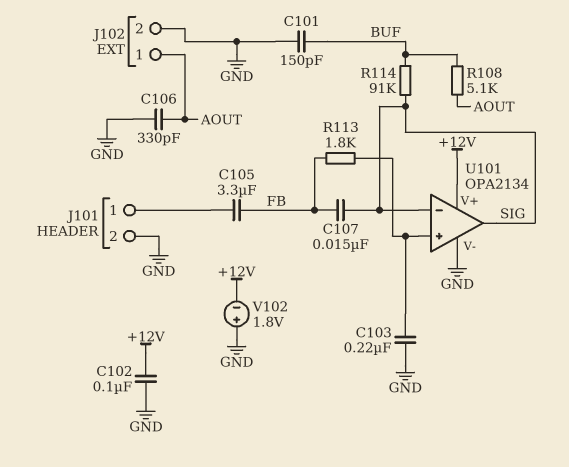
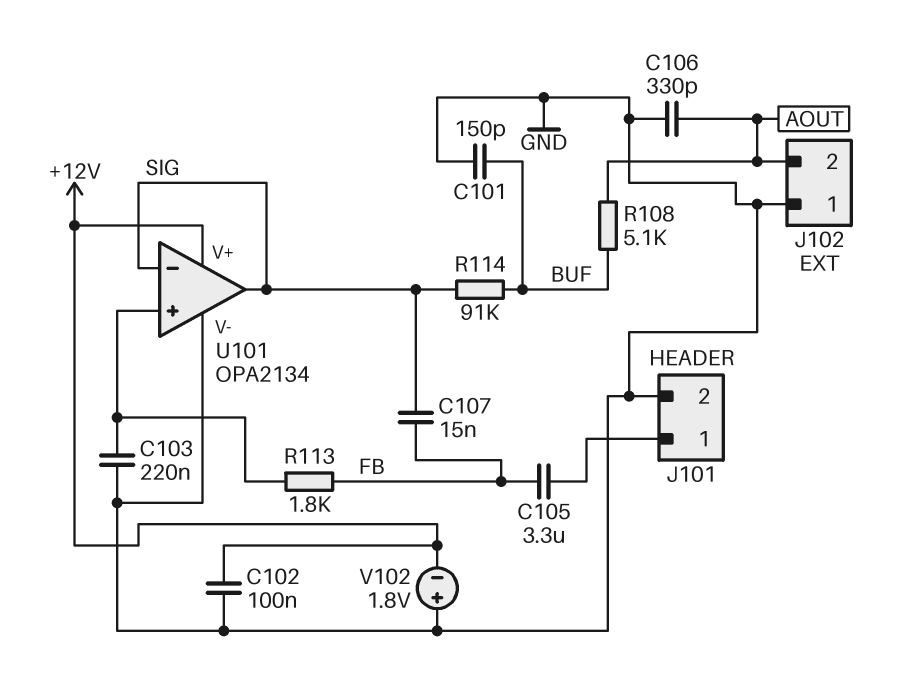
J102 pin 1: AOUT -> GND
J102 pin 2: GND -> AOUT

